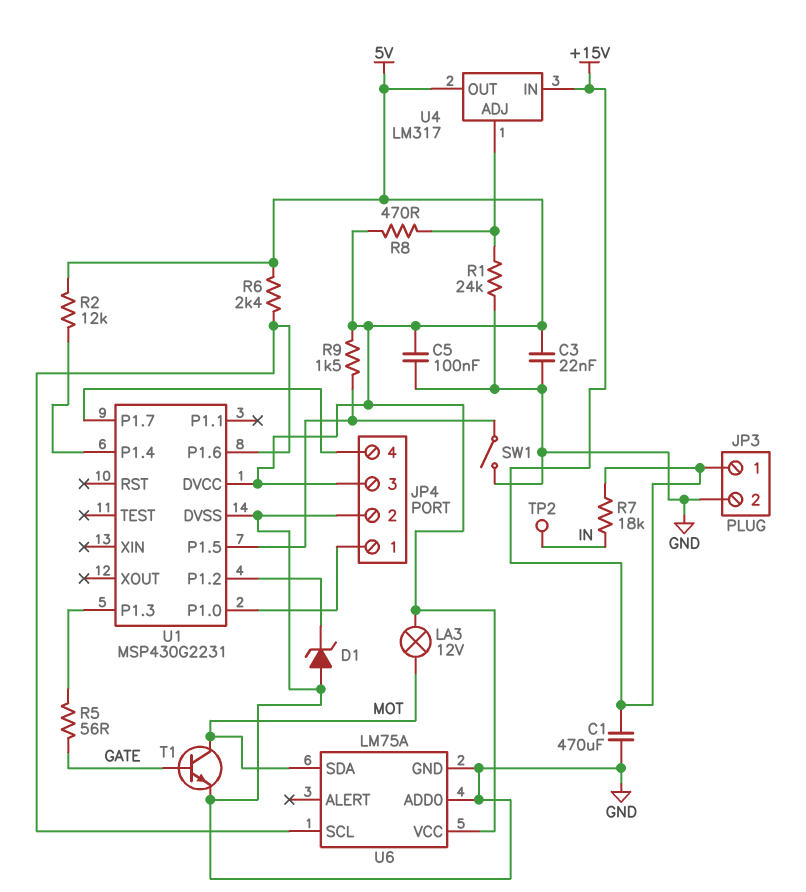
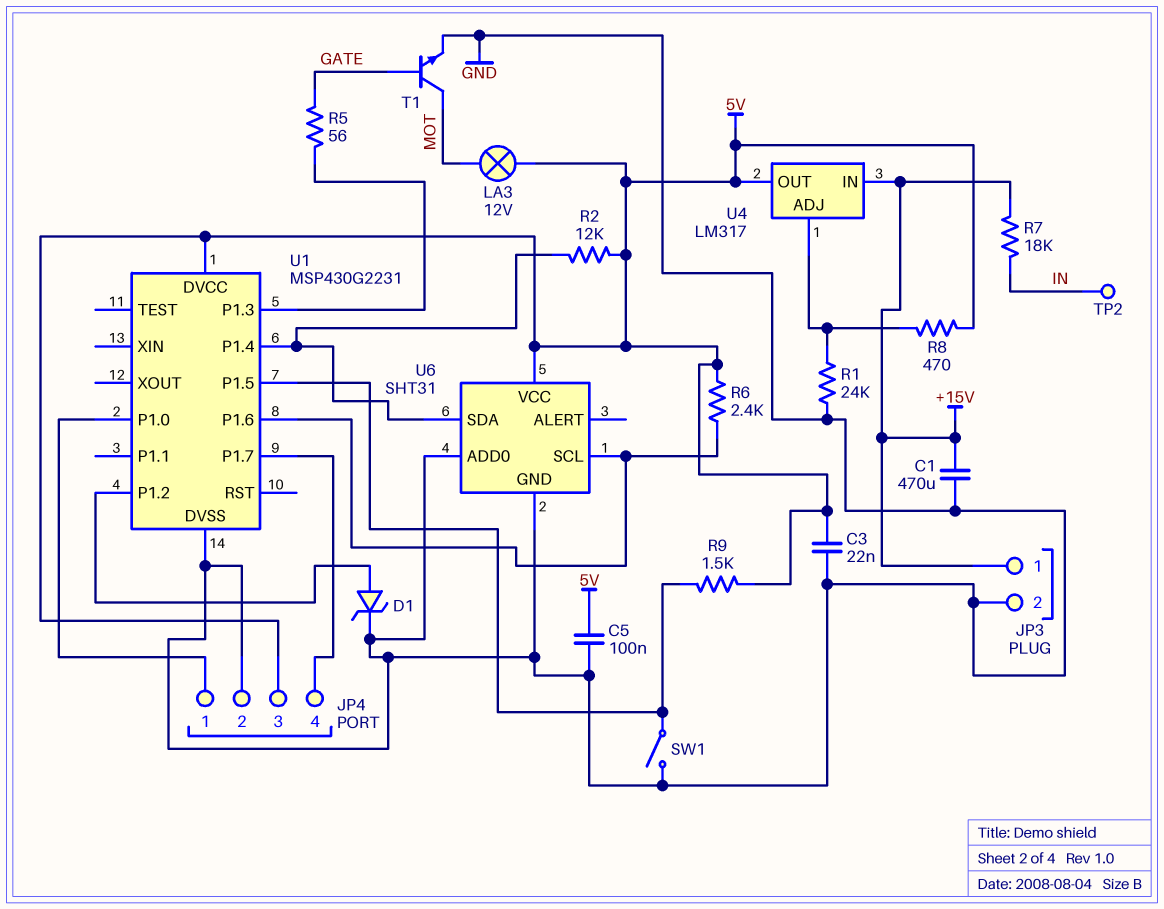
D1: zener (A GND, K U1/P1.2) -> zener (A U1/P1.2, K GND)
U6: LM75A -> SHT31
U6 pin SDA: MOT -> U1/P1.4

